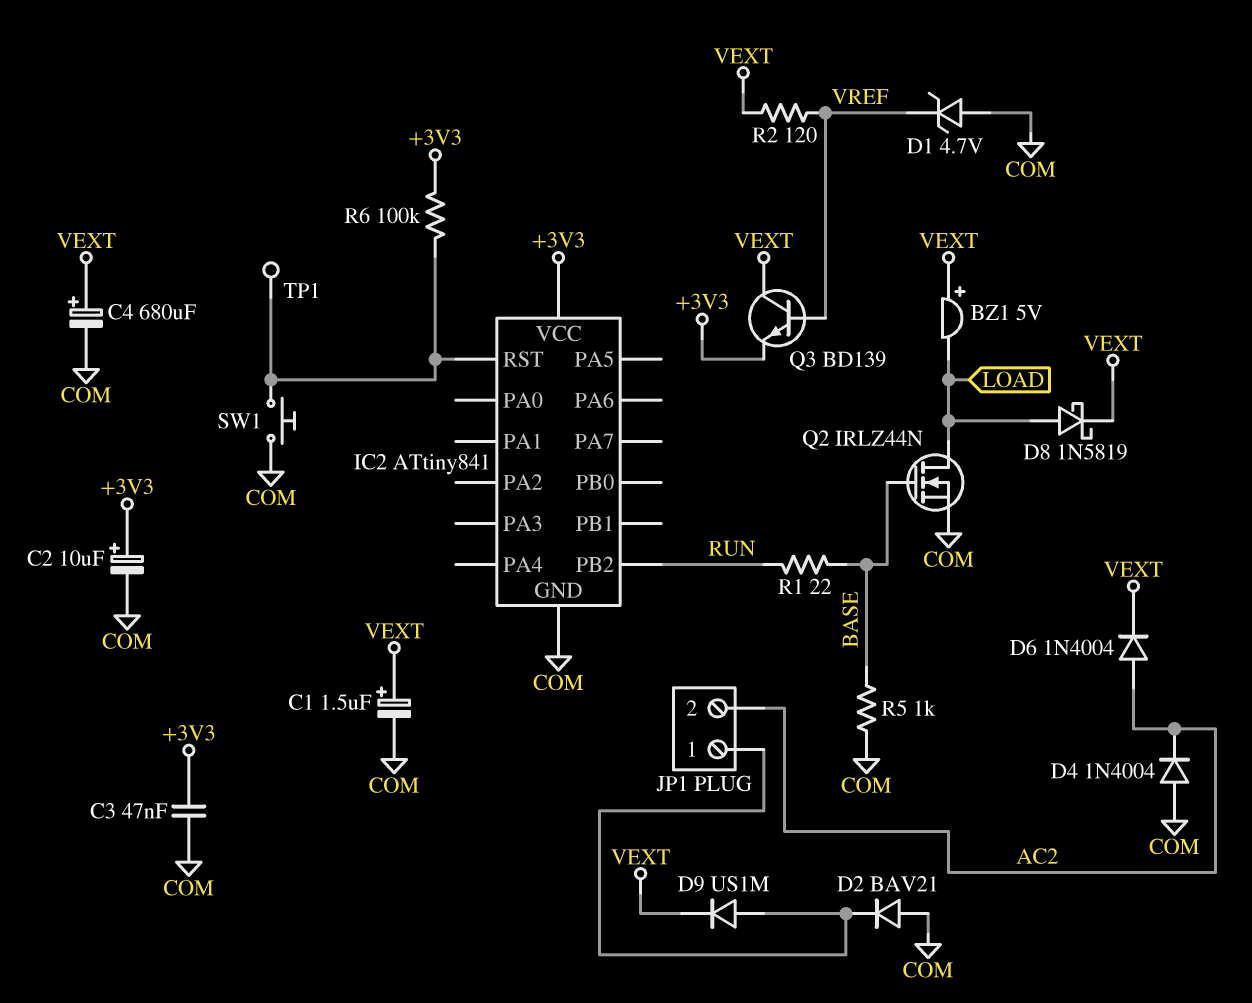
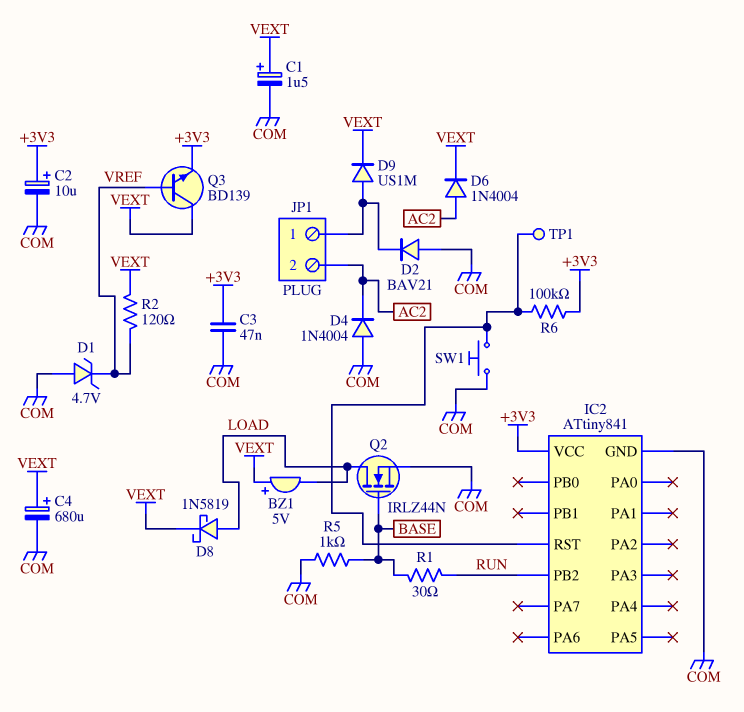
R1: 22 (BASE, RUN) -> 30 (BASE, RUN)

